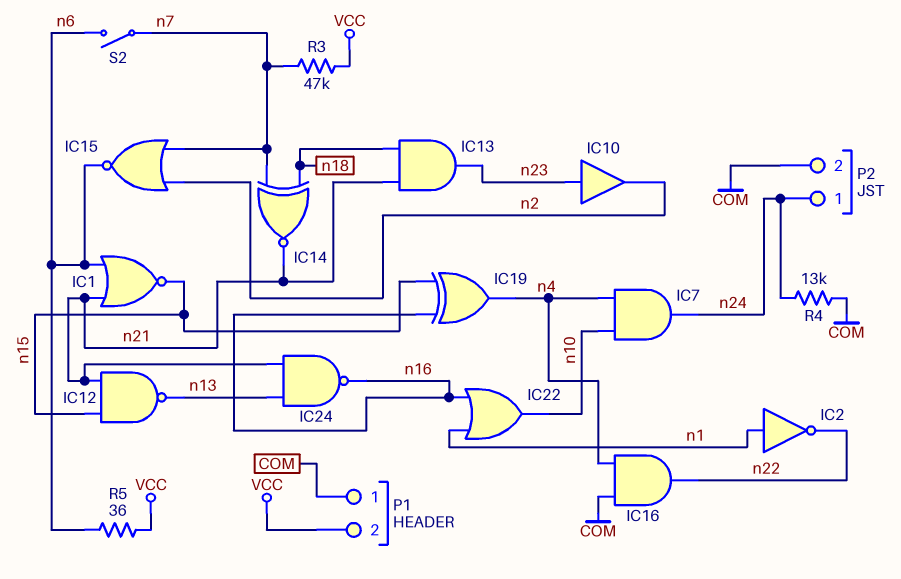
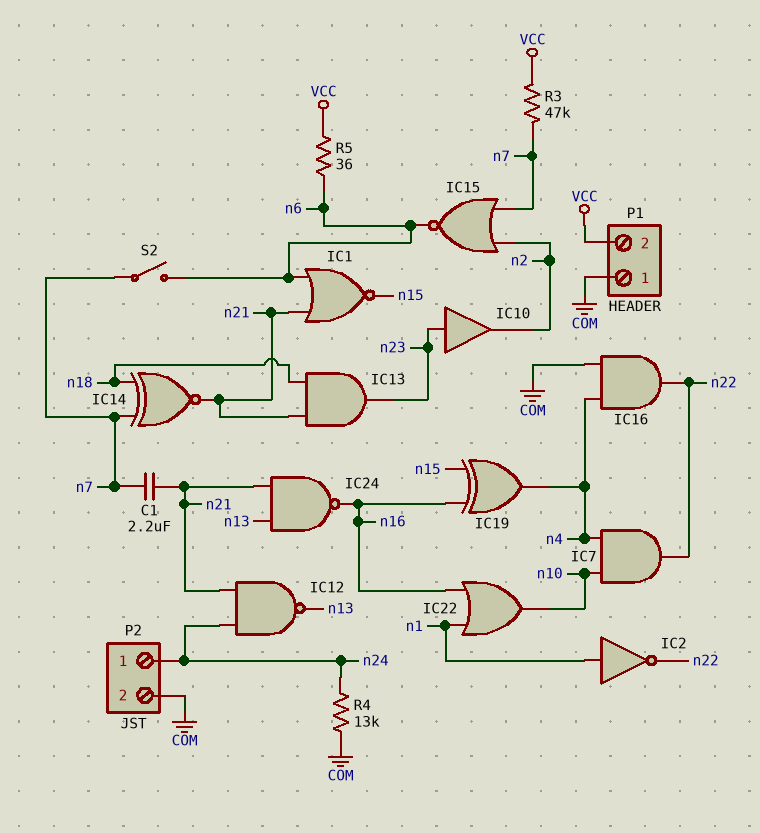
C1: none -> 2.2uF (n7, n21)
IC7: AND (in n4, in n10, out n24) -> AND (in n4, in n10, out n22)
IC12: NAND (in n15, in n21, out n13) -> NAND (in n21, in n24, out n13)

